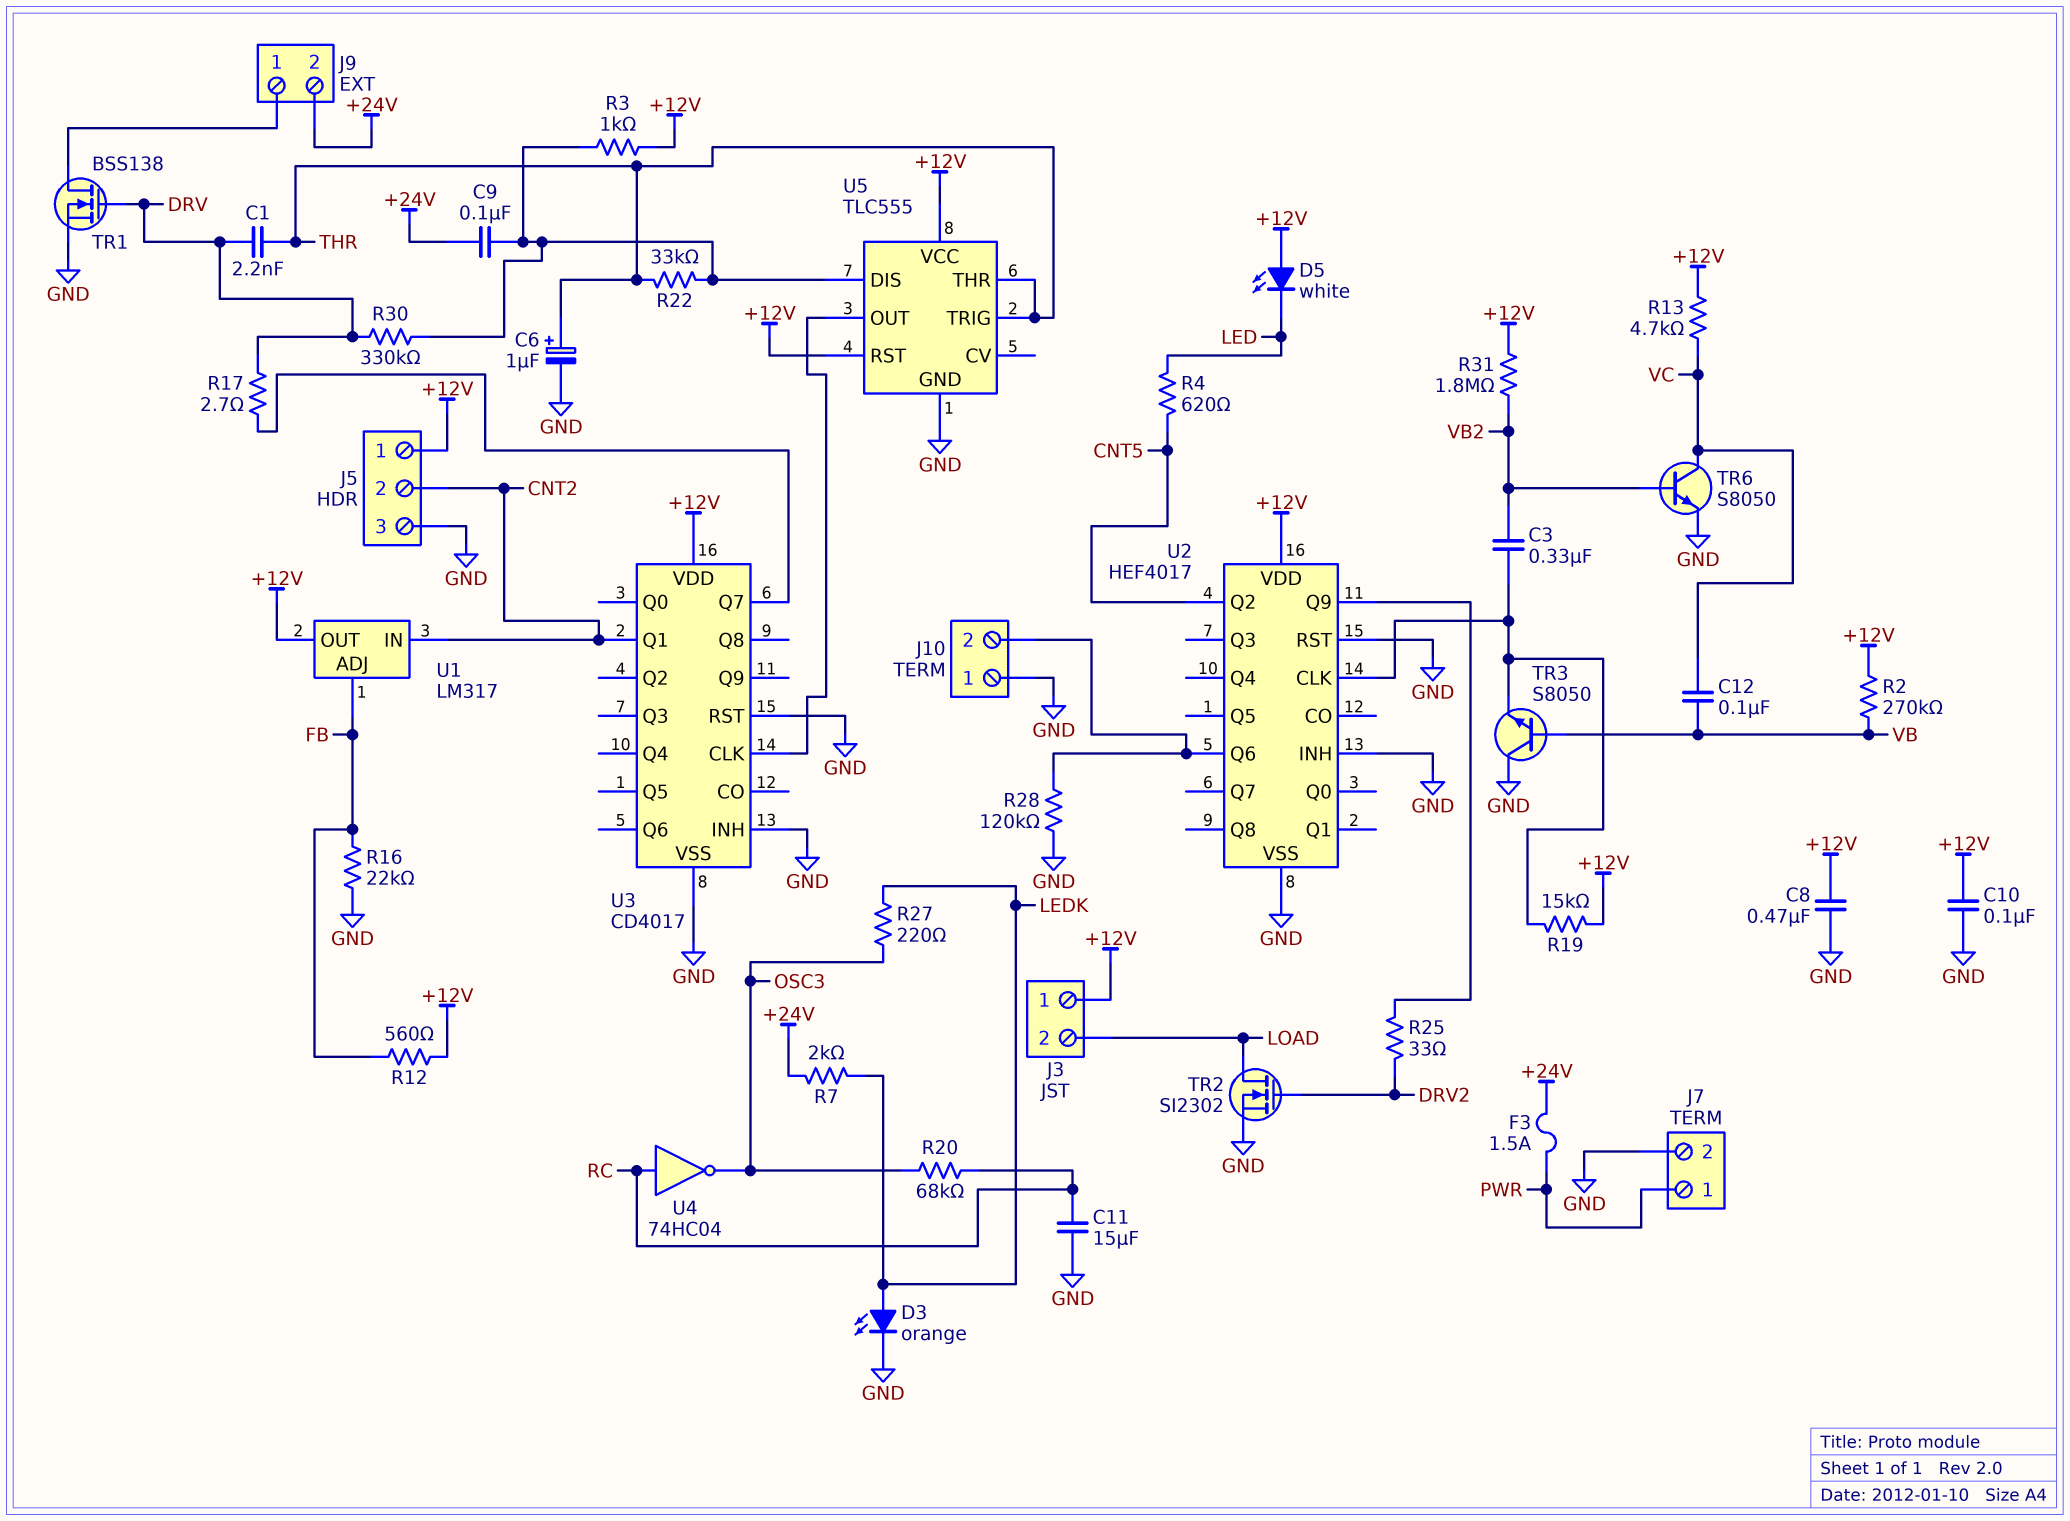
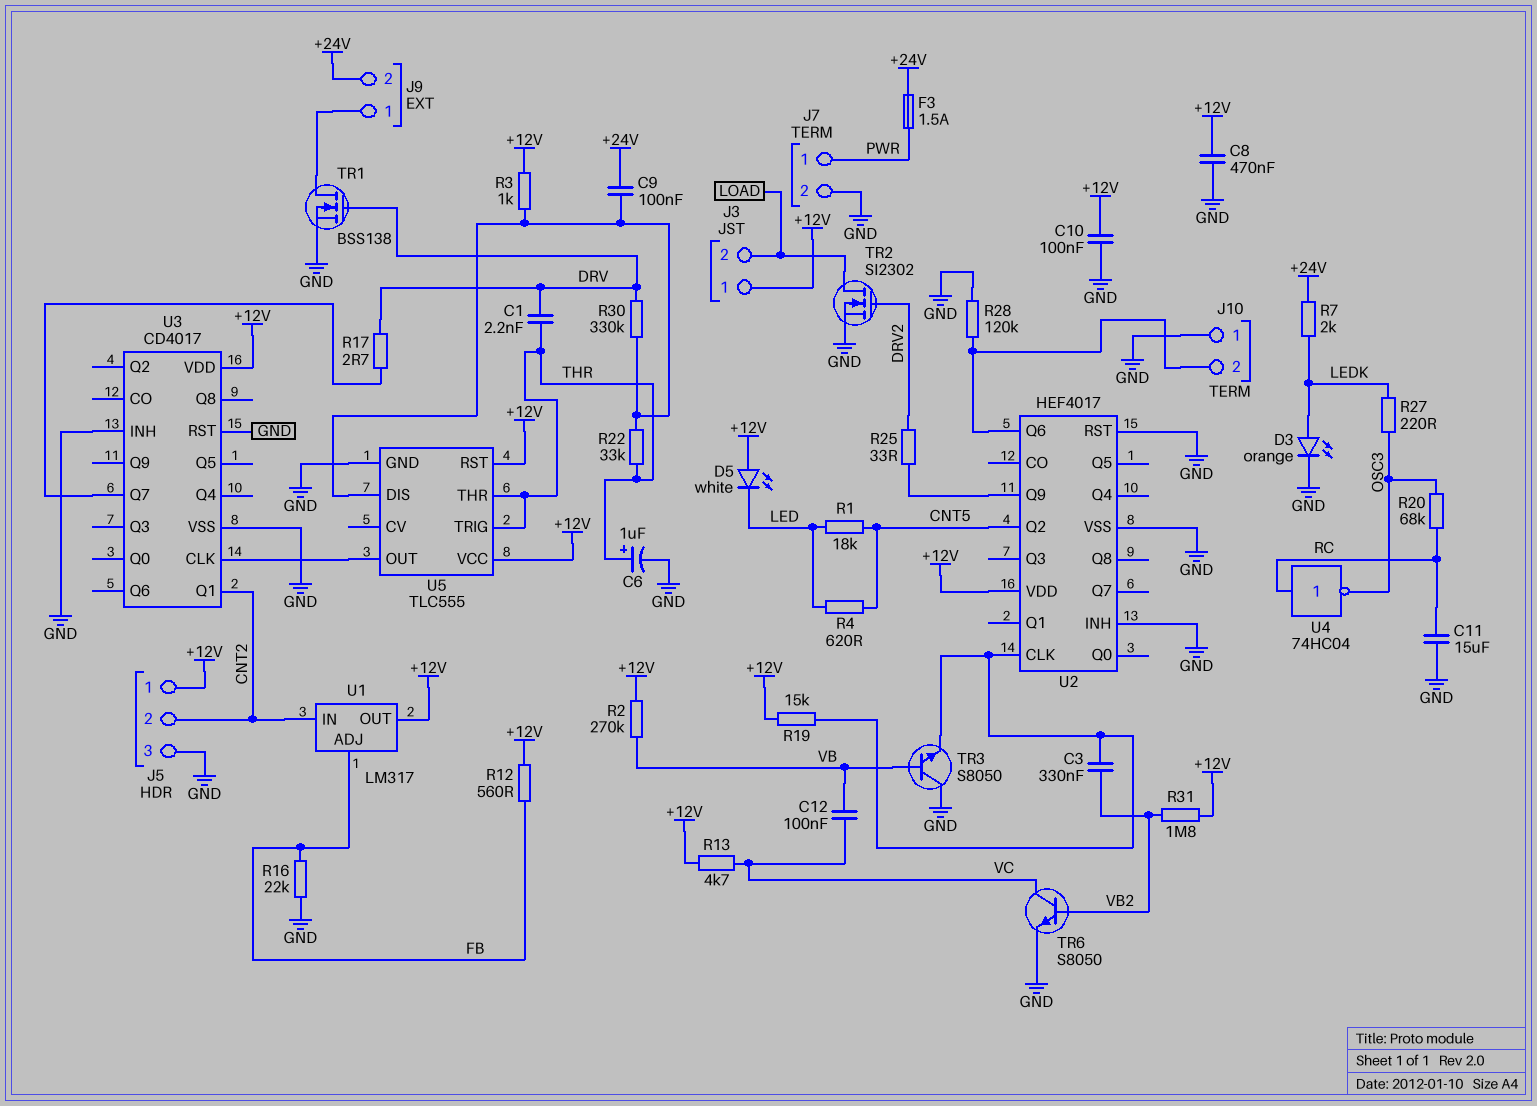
R1: none -> 18k (CNT5, LED)

